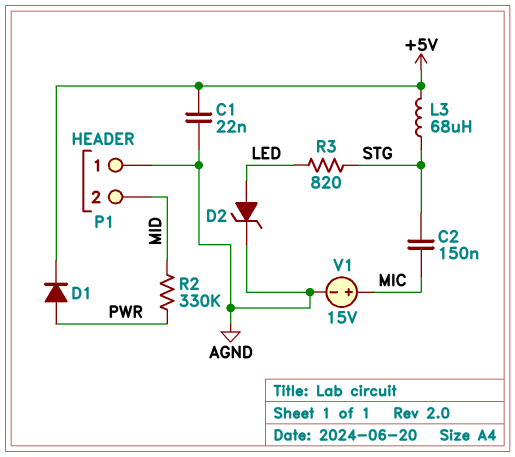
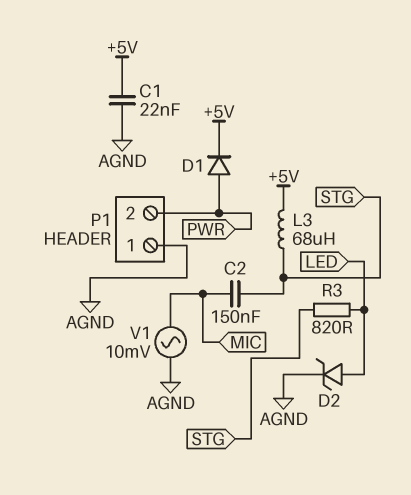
P1 pin 2: MID -> PWR
R2: 330k (MID, PWR) -> none
V1: 15V (plus MIC, minus AGND) -> AC 10mV (AGND, MIC)

